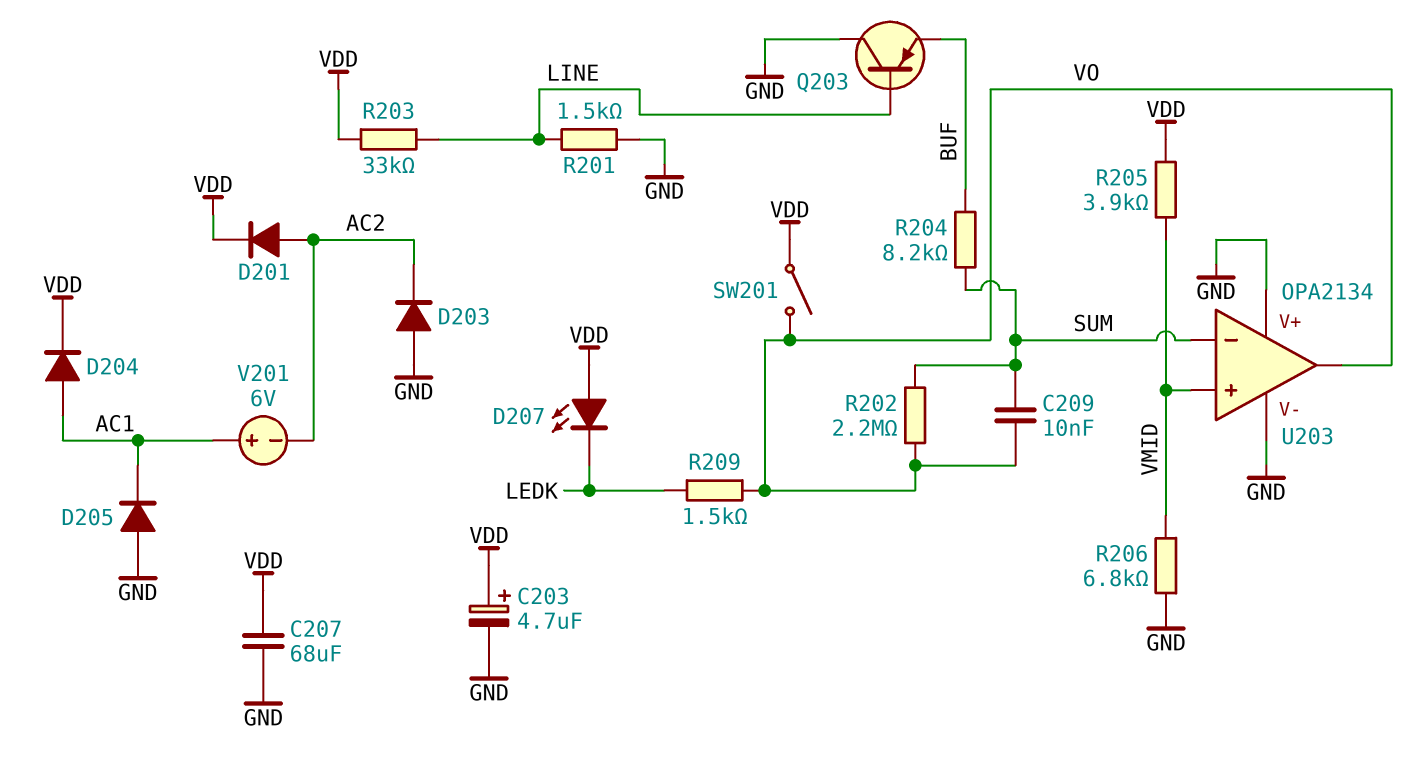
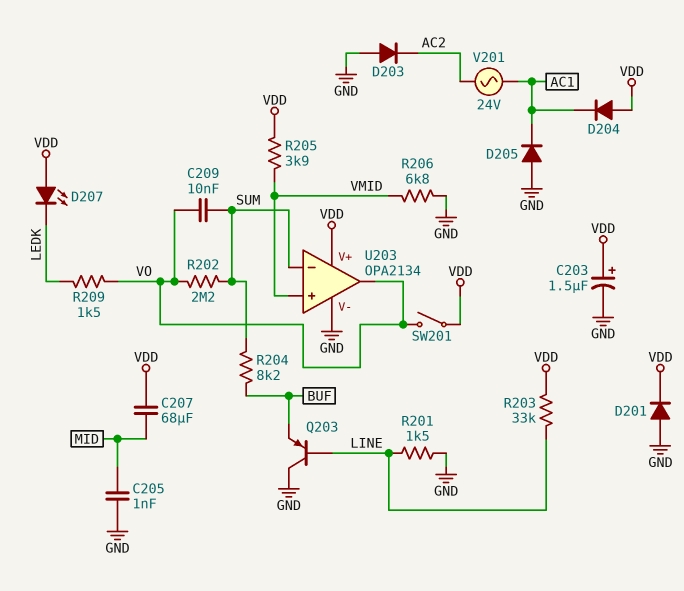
C203: 4.7uF (plus VDD, minus GND) -> 1.5uF (plus VDD, minus GND)
C205: none -> 1nF (GND, MID)
C207: 68uF (GND, VDD) -> 68uF (MID, VDD)
D201: diode (A AC2, K VDD) -> diode (A GND, K VDD)
D204: diode (A AC1, K VDD) -> diode (A VDD, K AC1)
U203 pin V+: GND -> VDD
V201: 6V (plus AC1, minus AC2) -> AC 24V (AC1, AC2)

